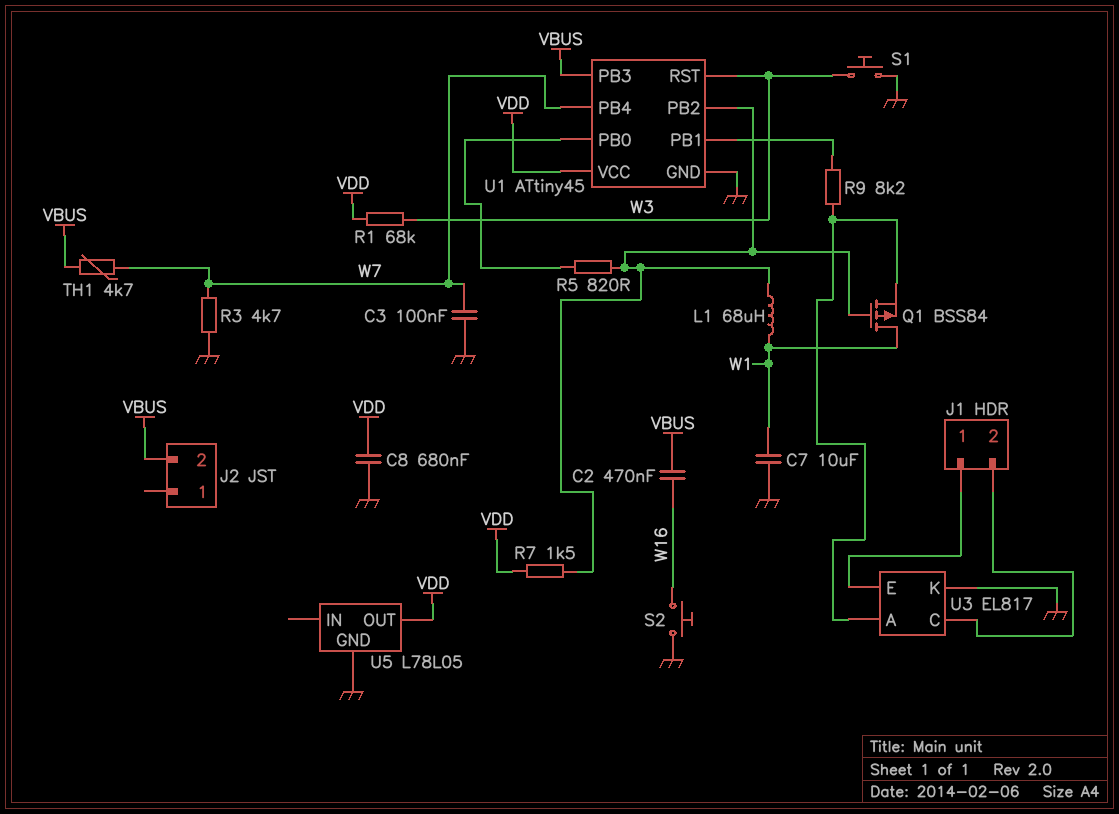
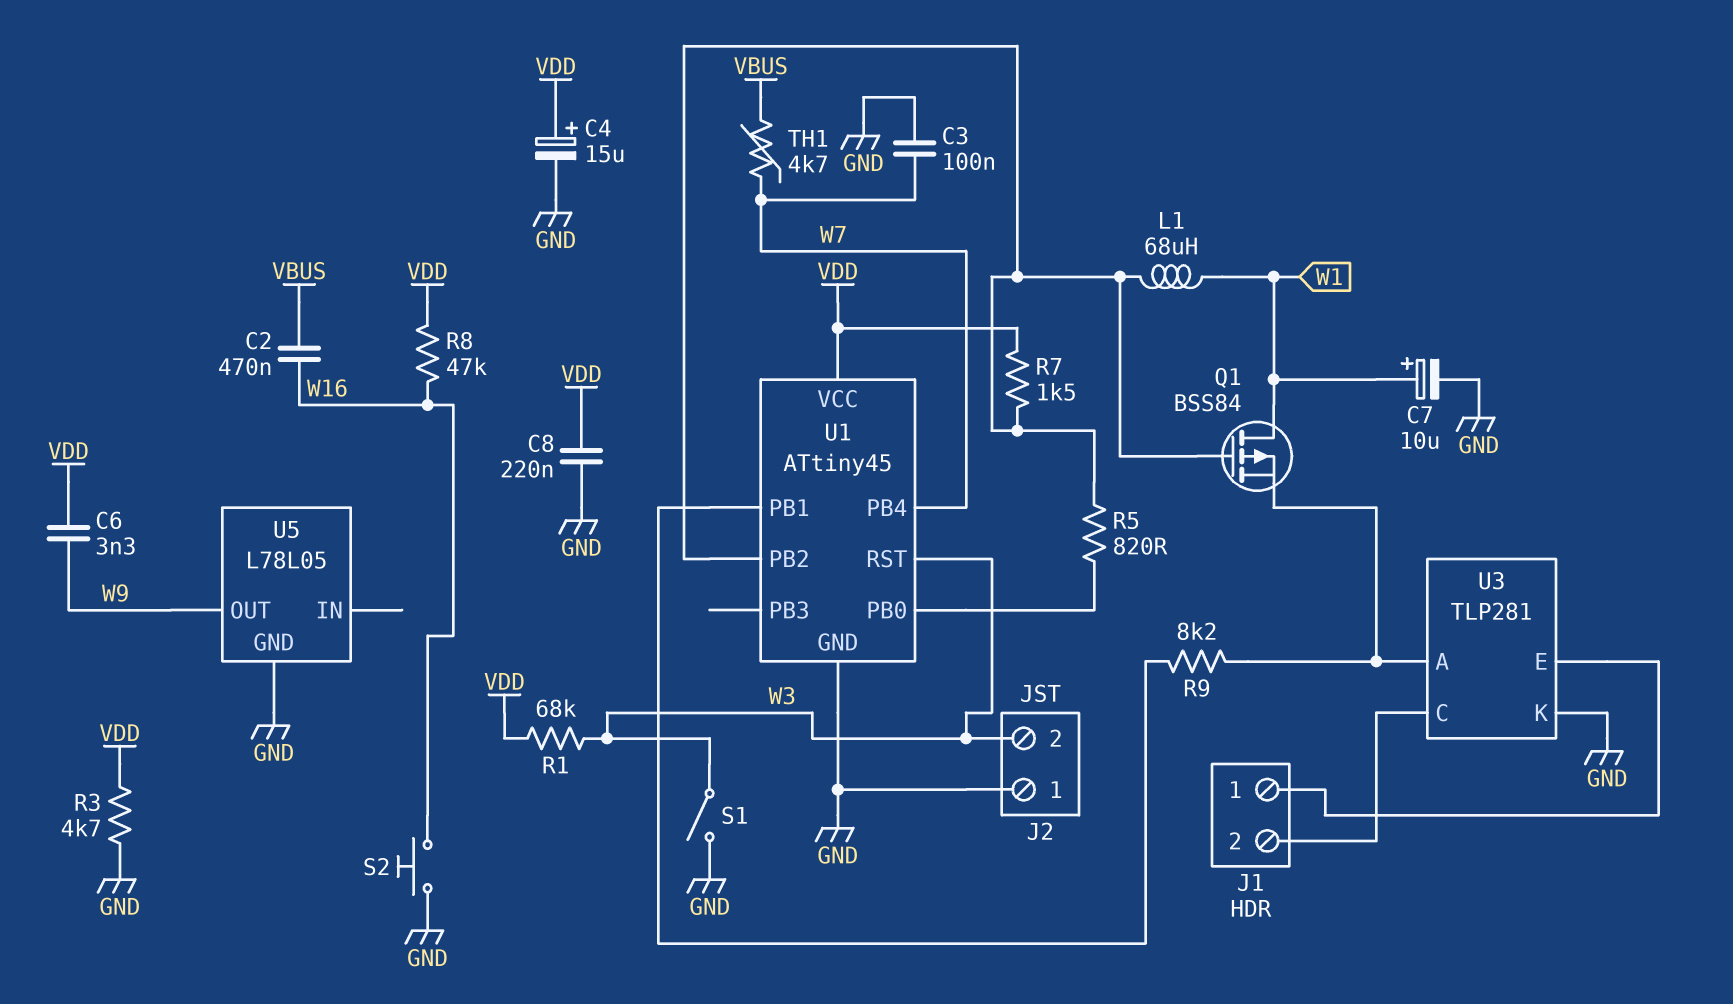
C4: none -> 15uF (plus VDD, minus GND)
C6: none -> 3.3nF (VDD, W9)
C7: 10uF (GND, W1) -> 10uF (plus W1, minus GND)
C8: 680nF (GND, VDD) -> 220nF (GND, VDD)
J2 pin 1: none -> GND
J2 pin 2: VBUS -> W3
R3: 4.7k (GND, W7) -> 4.7k (GND, VDD)
R8: none -> 47k (VDD, W16)
S1: button (GND, W3) -> switch (GND, W3)
U1 pin PB3: VBUS -> none
U3: EL817 -> TLP281
U5 pin OUT: VDD -> W9

